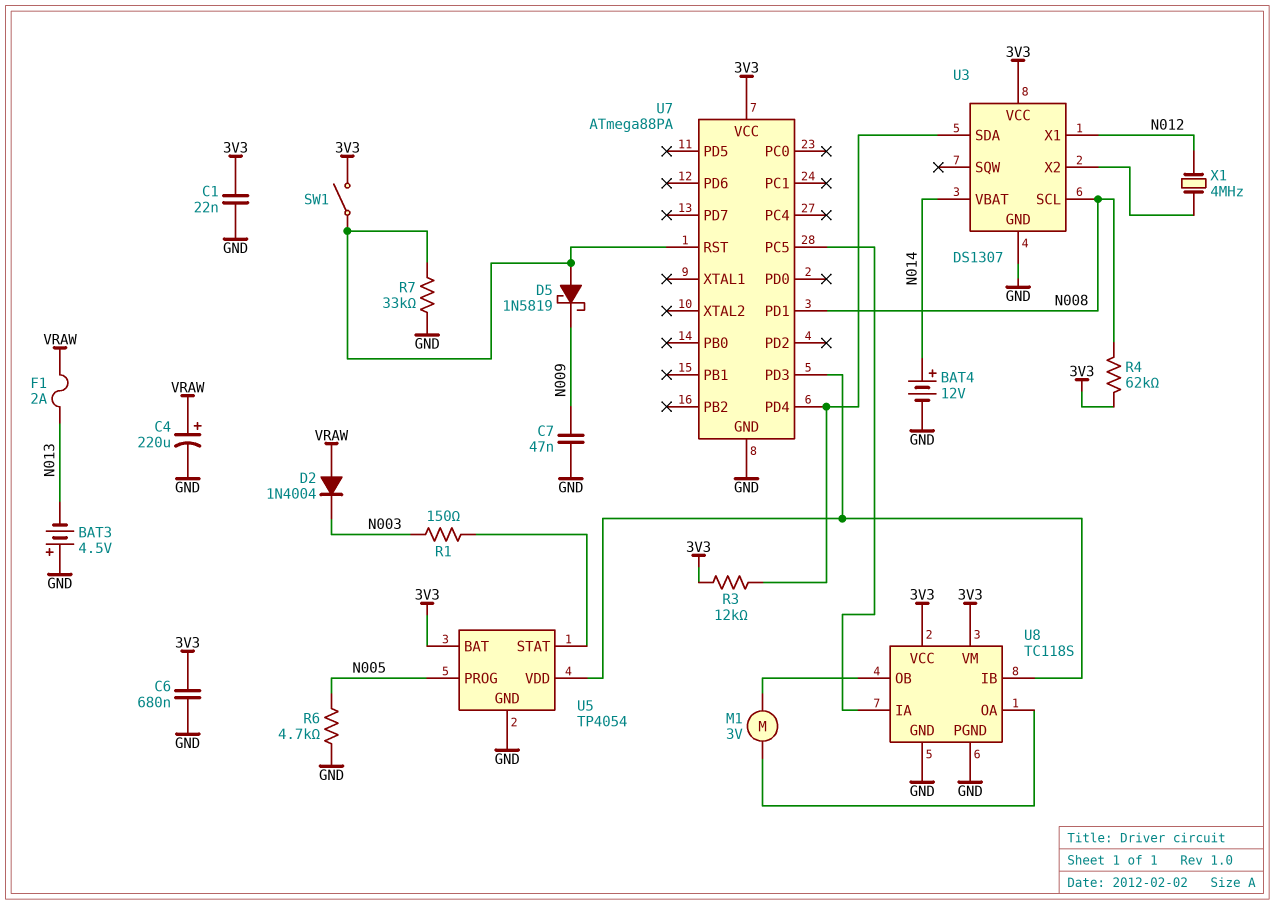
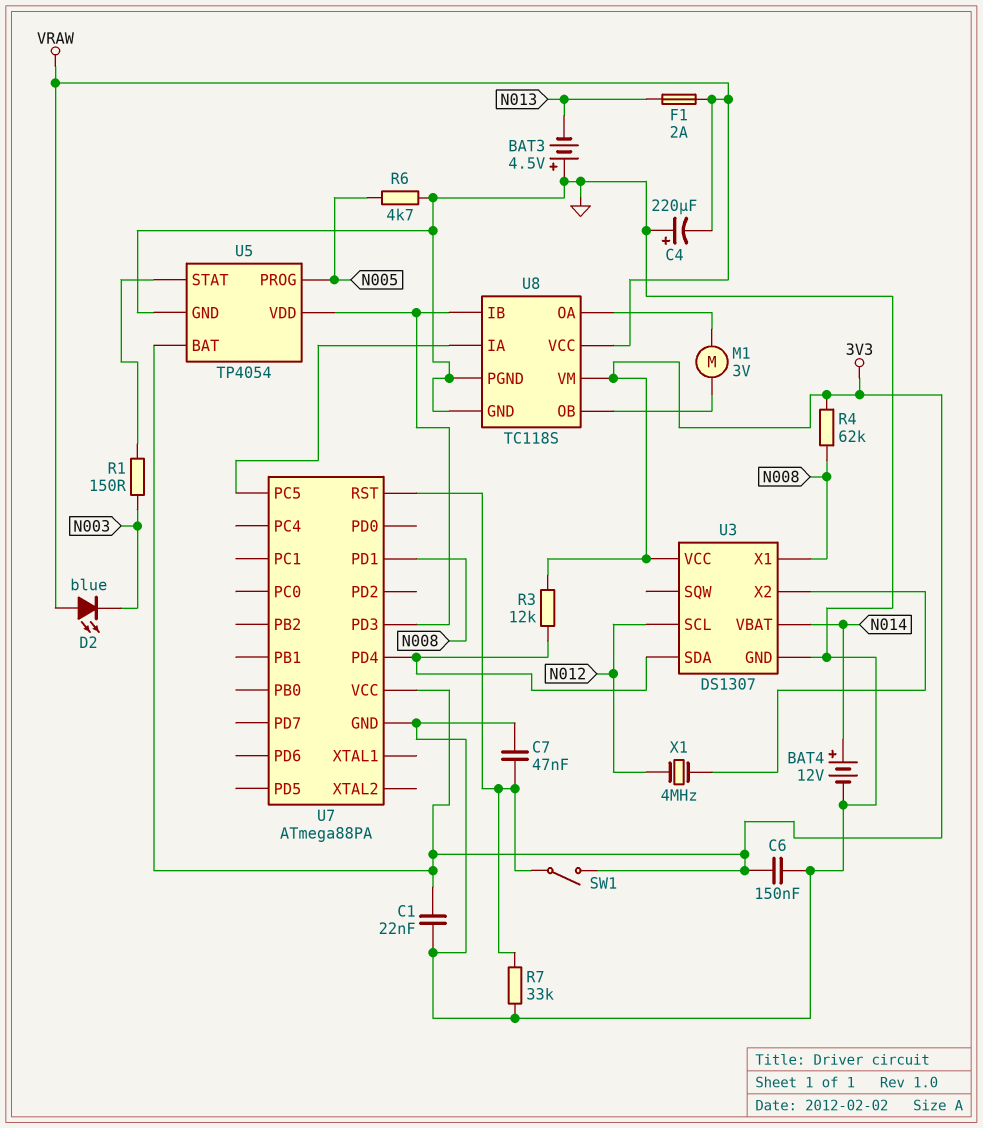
C4: 220uF (plus VRAW, minus GND) -> 220uF (plus GND, minus VRAW)
C6: 680nF (3V3, GND) -> 150nF (3V3, GND)
C7: 47nF (GND, N009) -> 47nF (GND, U7/RST)
D2: diode 1N4004 (A VRAW, K N003) -> LED blue (A VRAW, K N003)
D5: schottky 1N5819 (A U7/RST, K N009) -> none
U3 pin SCL: N008 -> N012
U3 pin X1: N012 -> N008
U8 pin VCC: 3V3 -> VRAW

